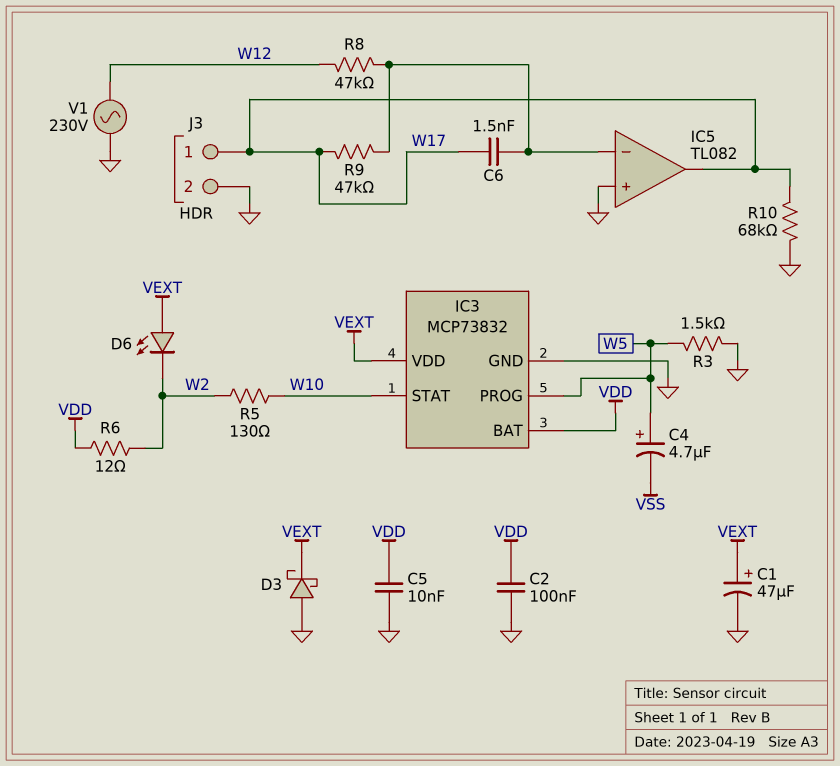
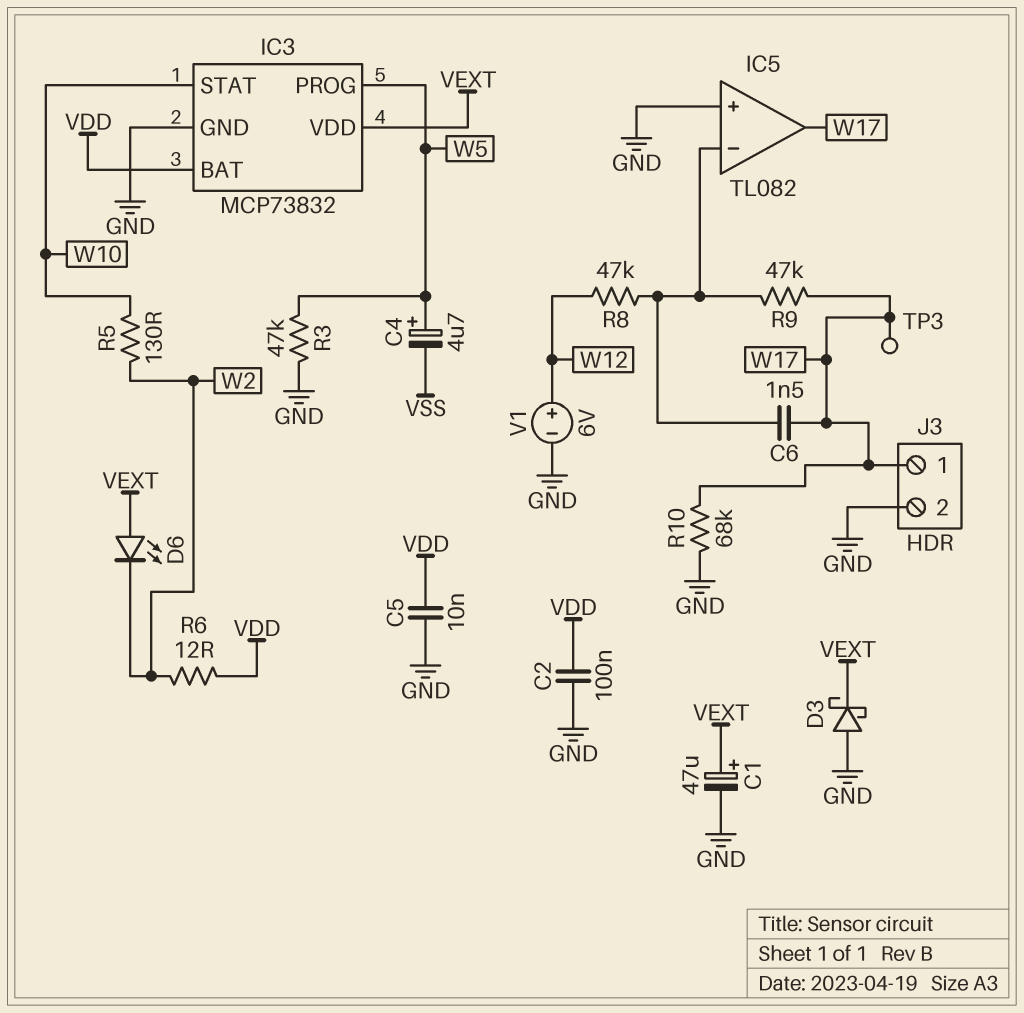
R3: 1.5k (GND, W5) -> 47k (GND, W5)
TP3: none -> test point (W17)
V1: AC 230V (GND, W12) -> 6V (plus W12, minus GND)

